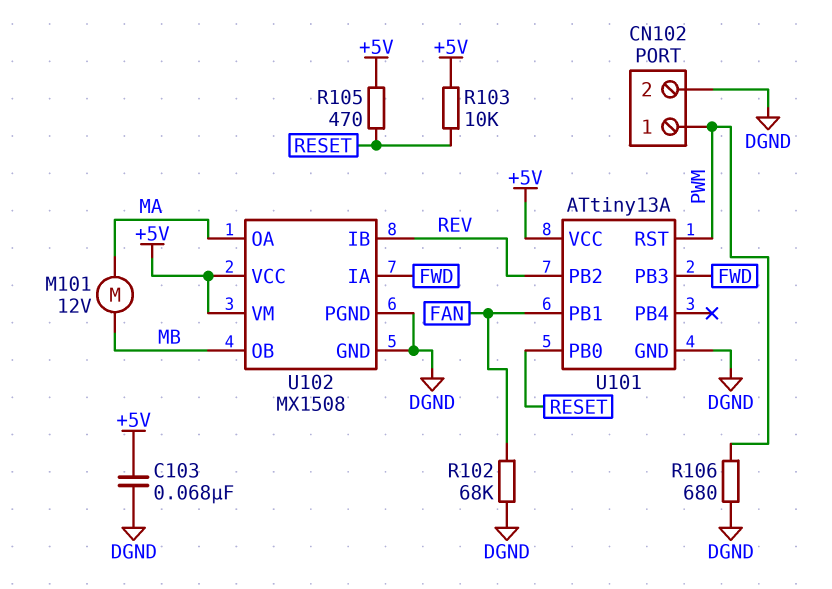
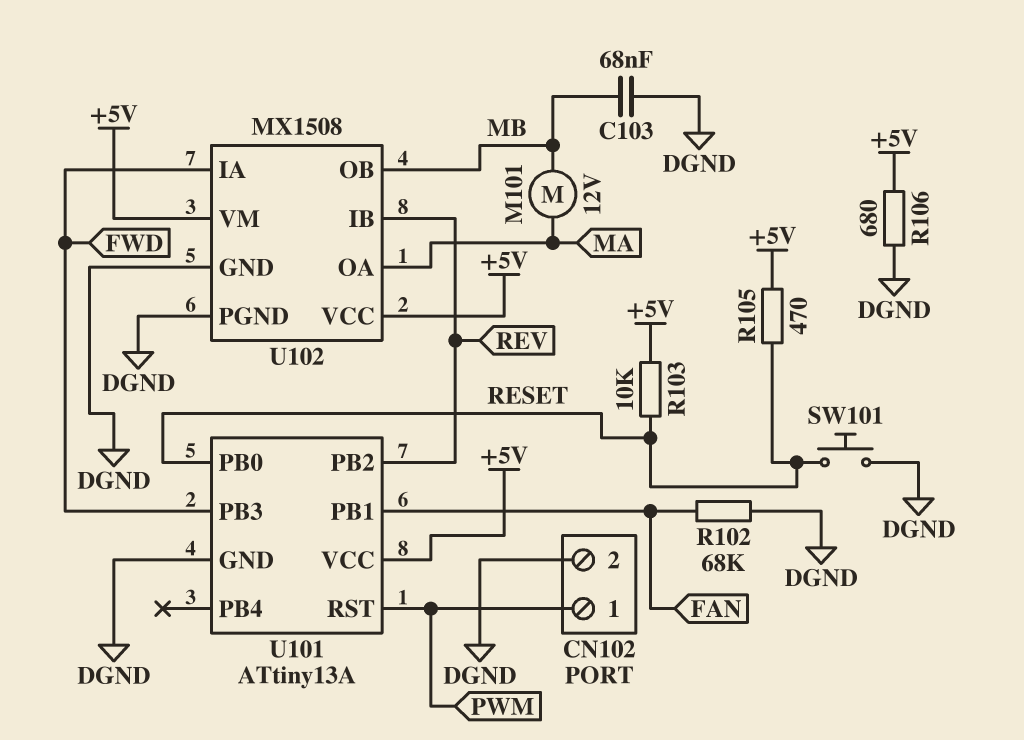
C103: 68nF (+5V, DGND) -> 68nF (DGND, MB)
R106: 680 (DGND, PWM) -> 680 (+5V, DGND)
SW101: none -> button (DGND, RESET)

